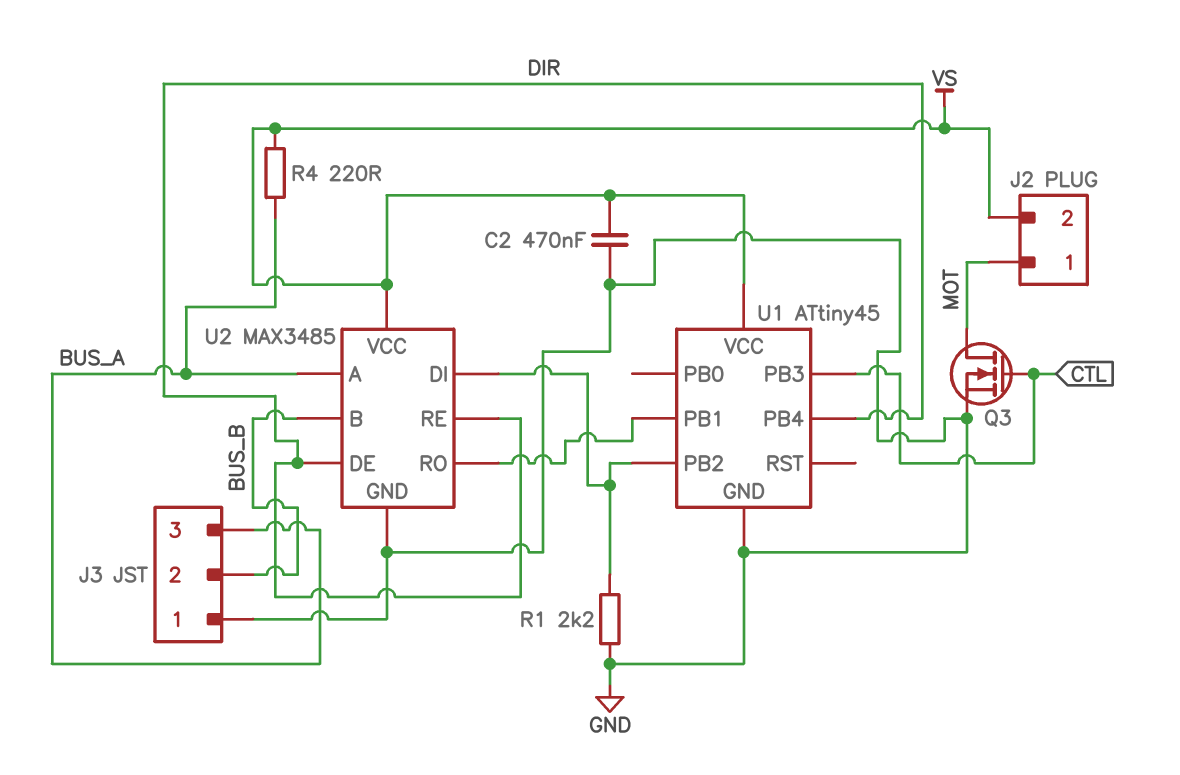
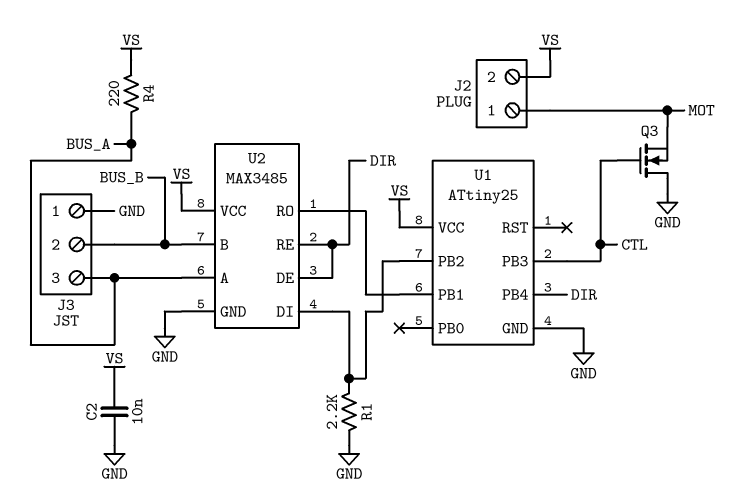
C2: 470nF (GND, VS) -> 10nF (GND, VS)
Q3: NMOS (G CTL, D MOT, S GND) -> NMOS (G CTL, D GND, S MOT)
U1: ATtiny45 -> ATtiny25

